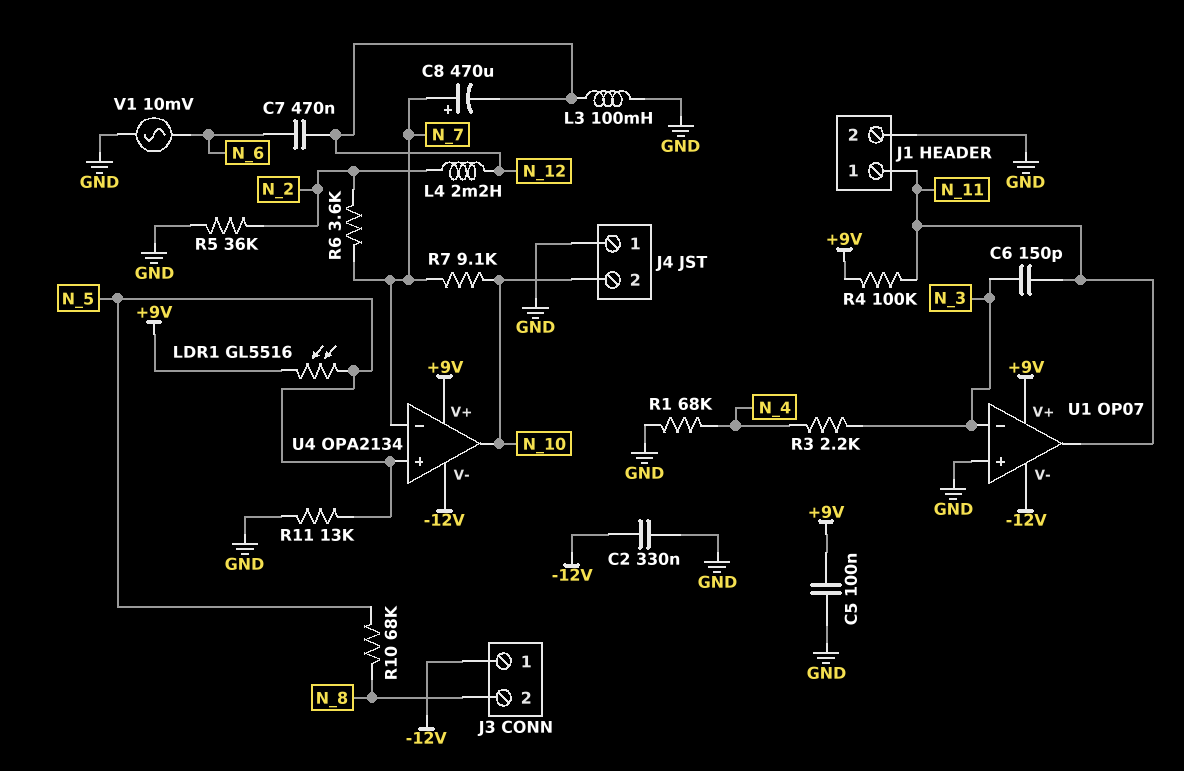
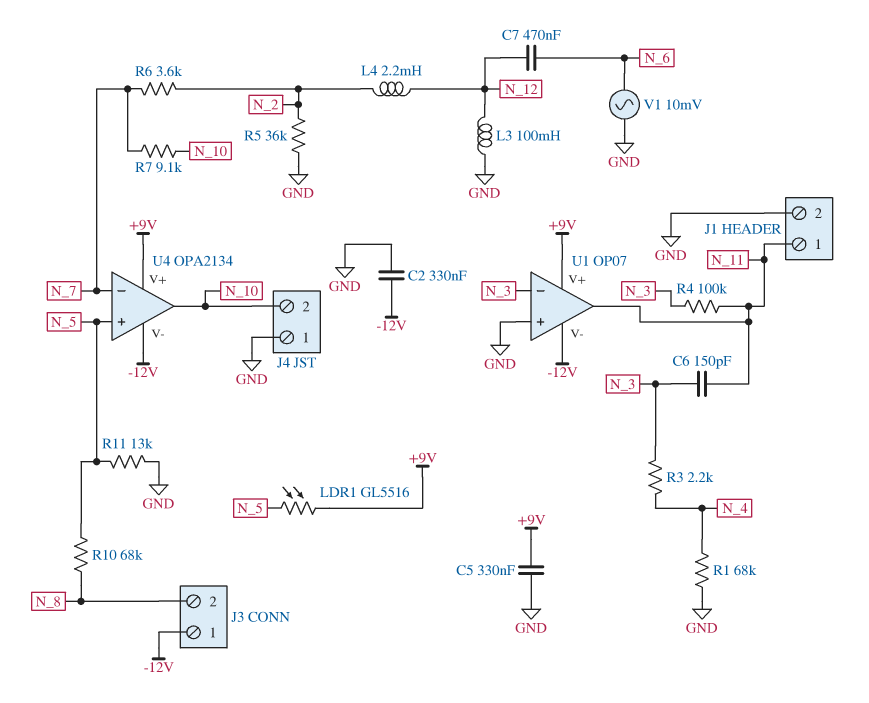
C5: 100nF (+9V, GND) -> 330nF (+9V, GND)
C8: 470uF (plus N_7, minus N_12) -> none
R4: 100k (+9V, N_11) -> 100k (N_3, N_11)

